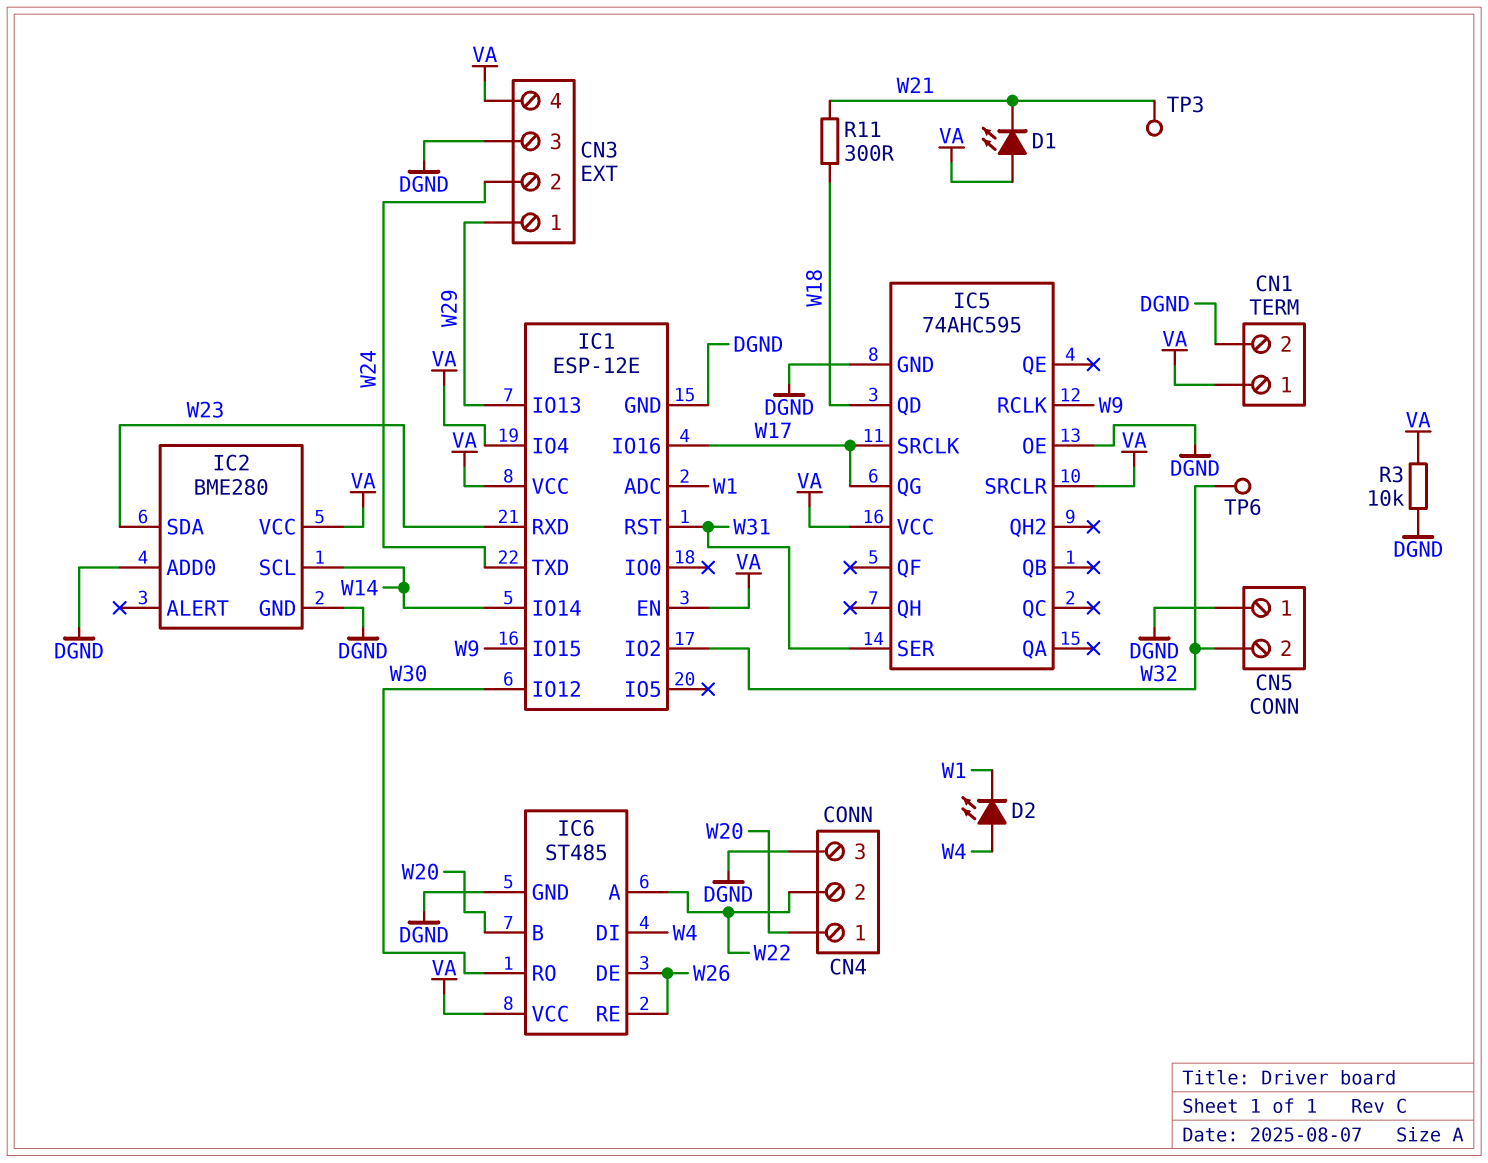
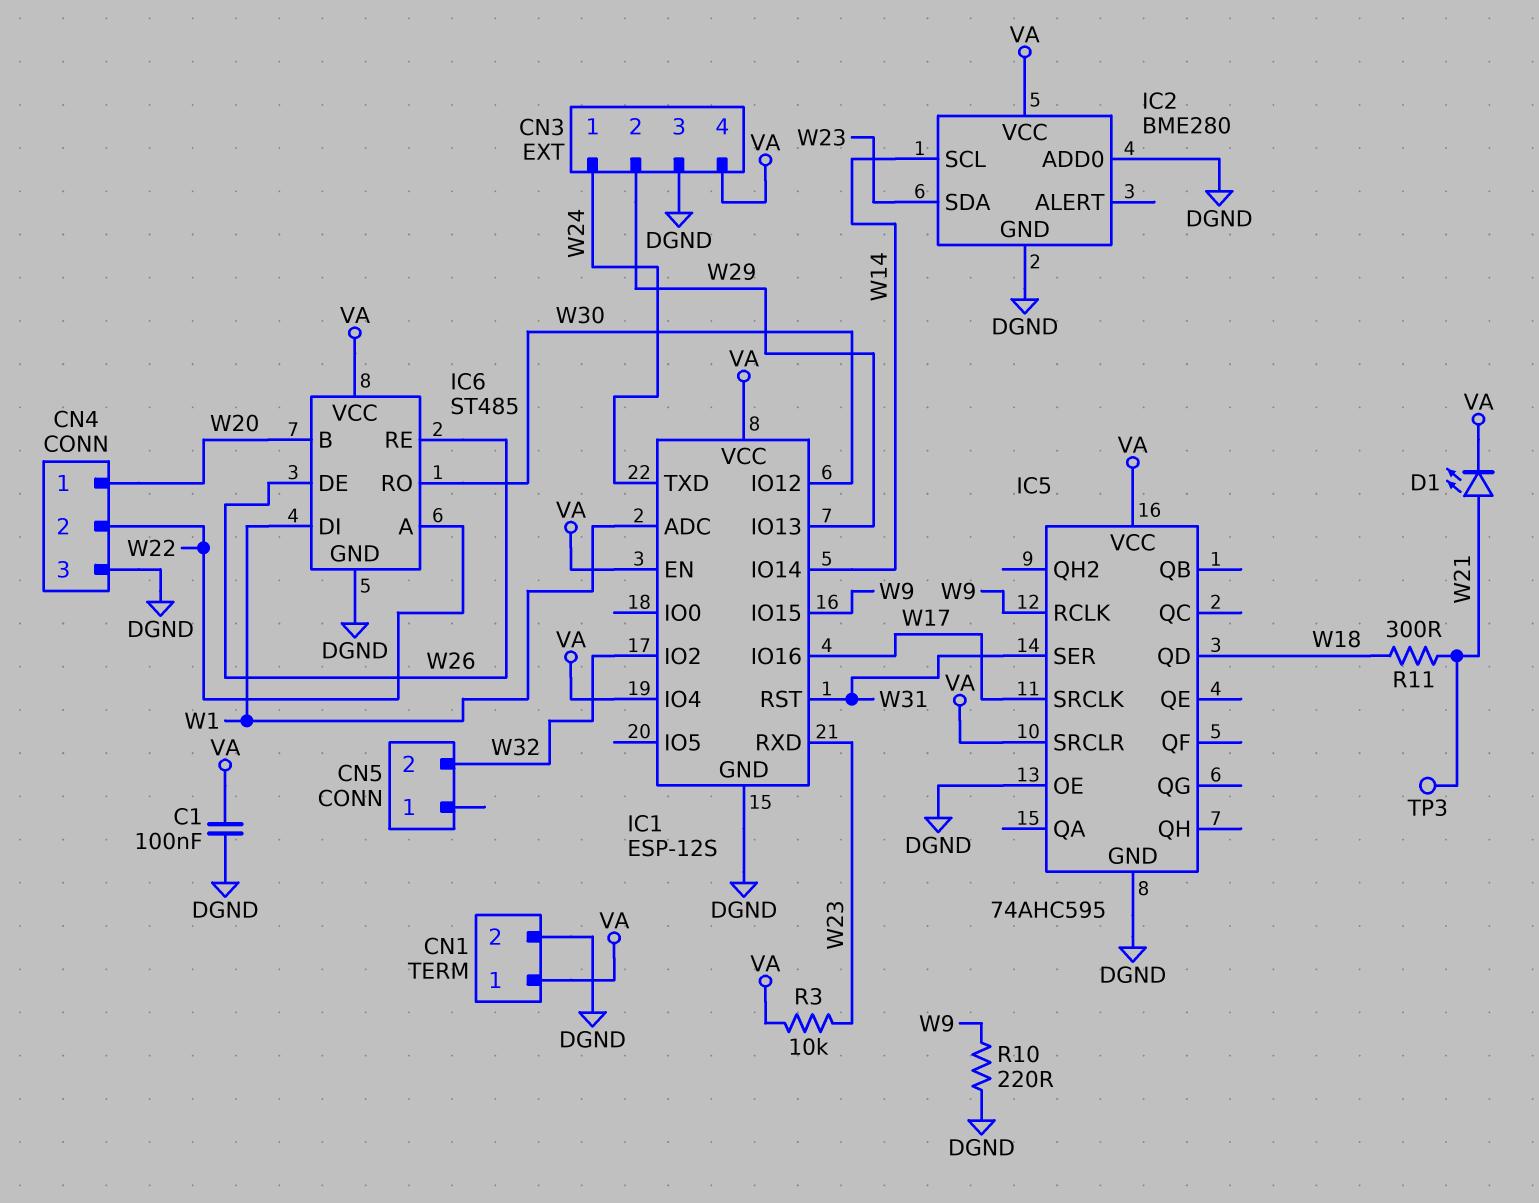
C1: none -> 100nF (DGND, VA)
CN3 pin 1: W29 -> W24
CN3 pin 2: W24 -> W29
CN5 pin 1: DGND -> none
D1: LED (A VA, K W21) -> LED (A W21, K VA)
D2: LED (A W4, K W1) -> none
IC1: ESP-12E -> ESP-12S
IC5 pin QG: W17 -> none
IC6 pin DI: W4 -> W1
R3: 10k (DGND, VA) -> 10k (VA, W23)
R10: none -> 220 (DGND, W9)
TP6: test point (W32) -> none

